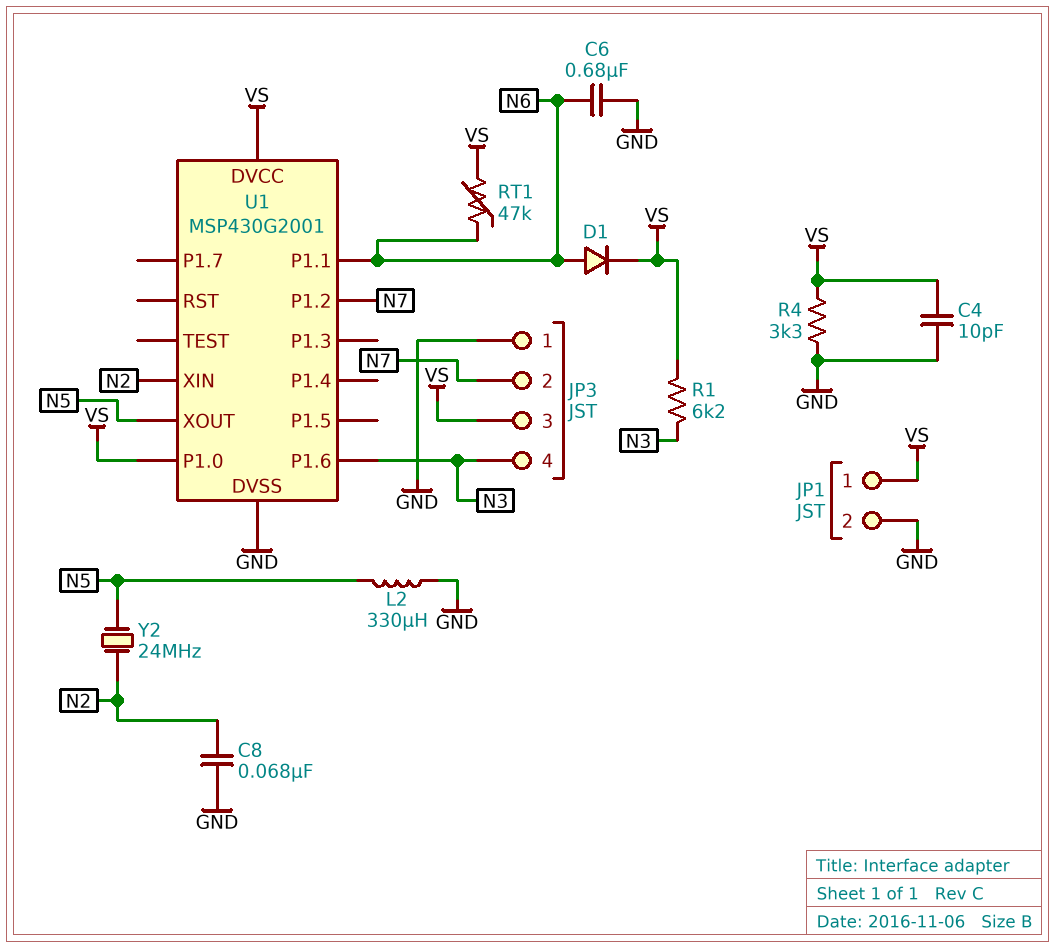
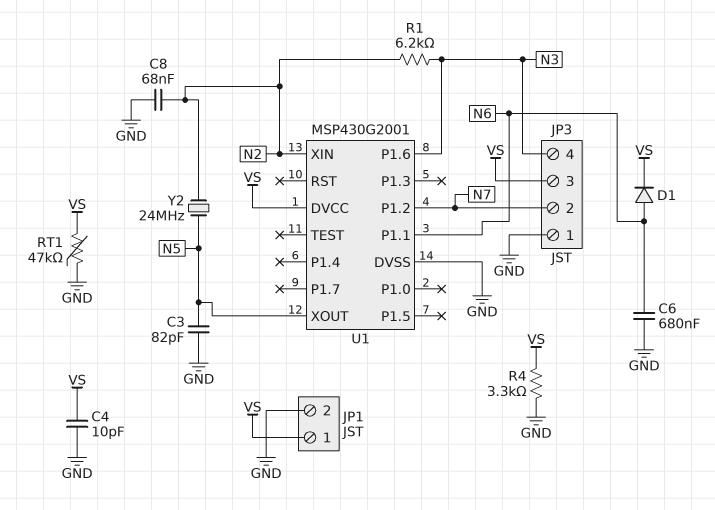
C3: none -> 82pF (GND, N5)
L2: 330uH (GND, N5) -> none
R1: 6.2k (N3, VS) -> 6.2k (N2, N3)
RT1: 47k (N6, VS) -> 47k (GND, VS)
U1 pin P1.0: VS -> none

